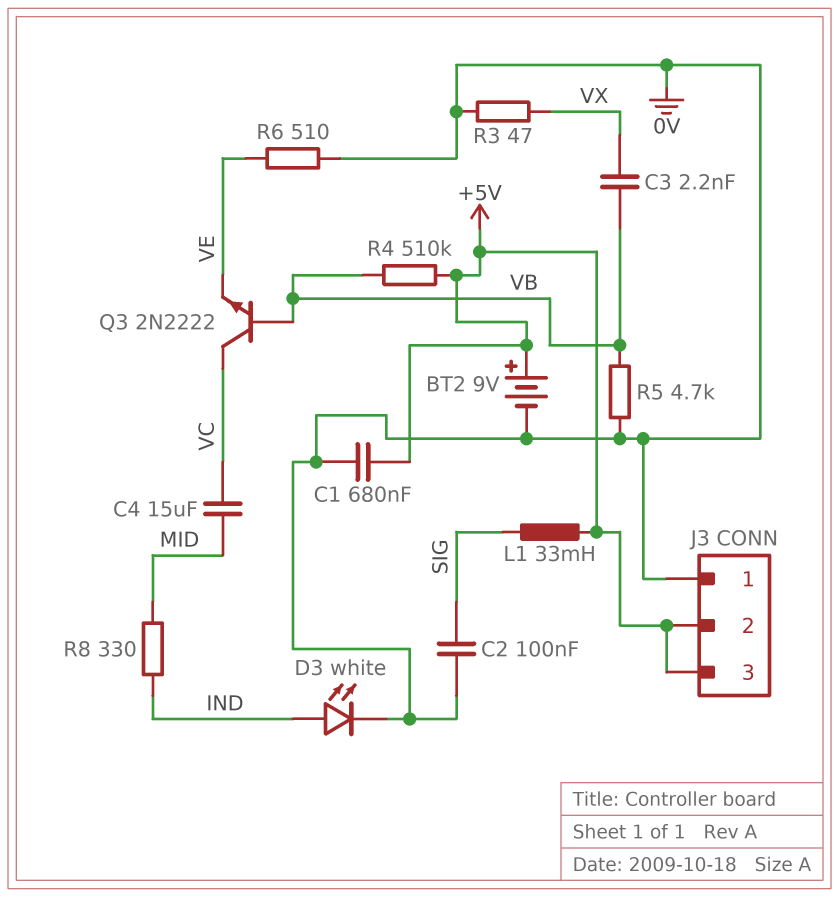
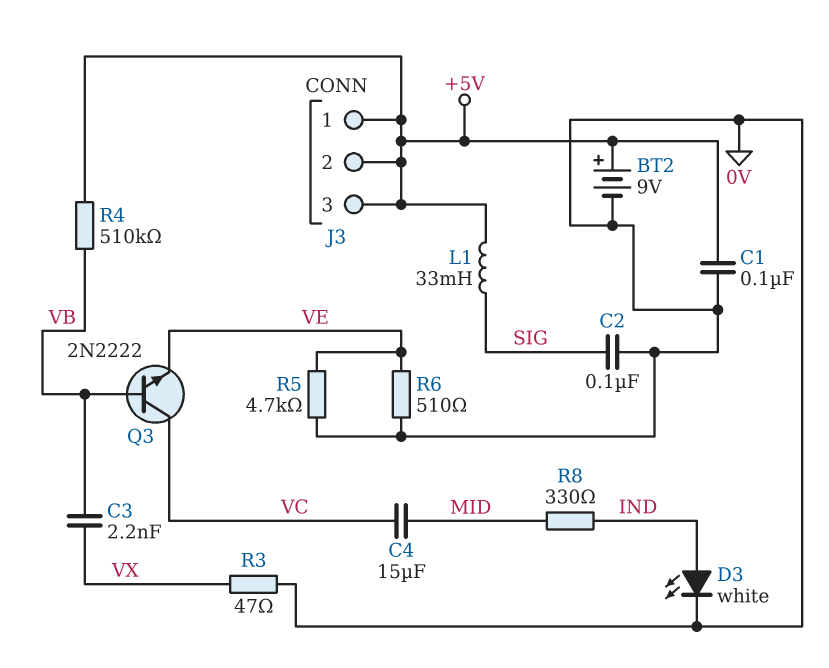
C1: 680nF (+5V, 0V) -> 100nF (+5V, 0V)
J3 pin 1: 0V -> +5V
R5: 4.7k (0V, VB) -> 4.7k (0V, VE)

